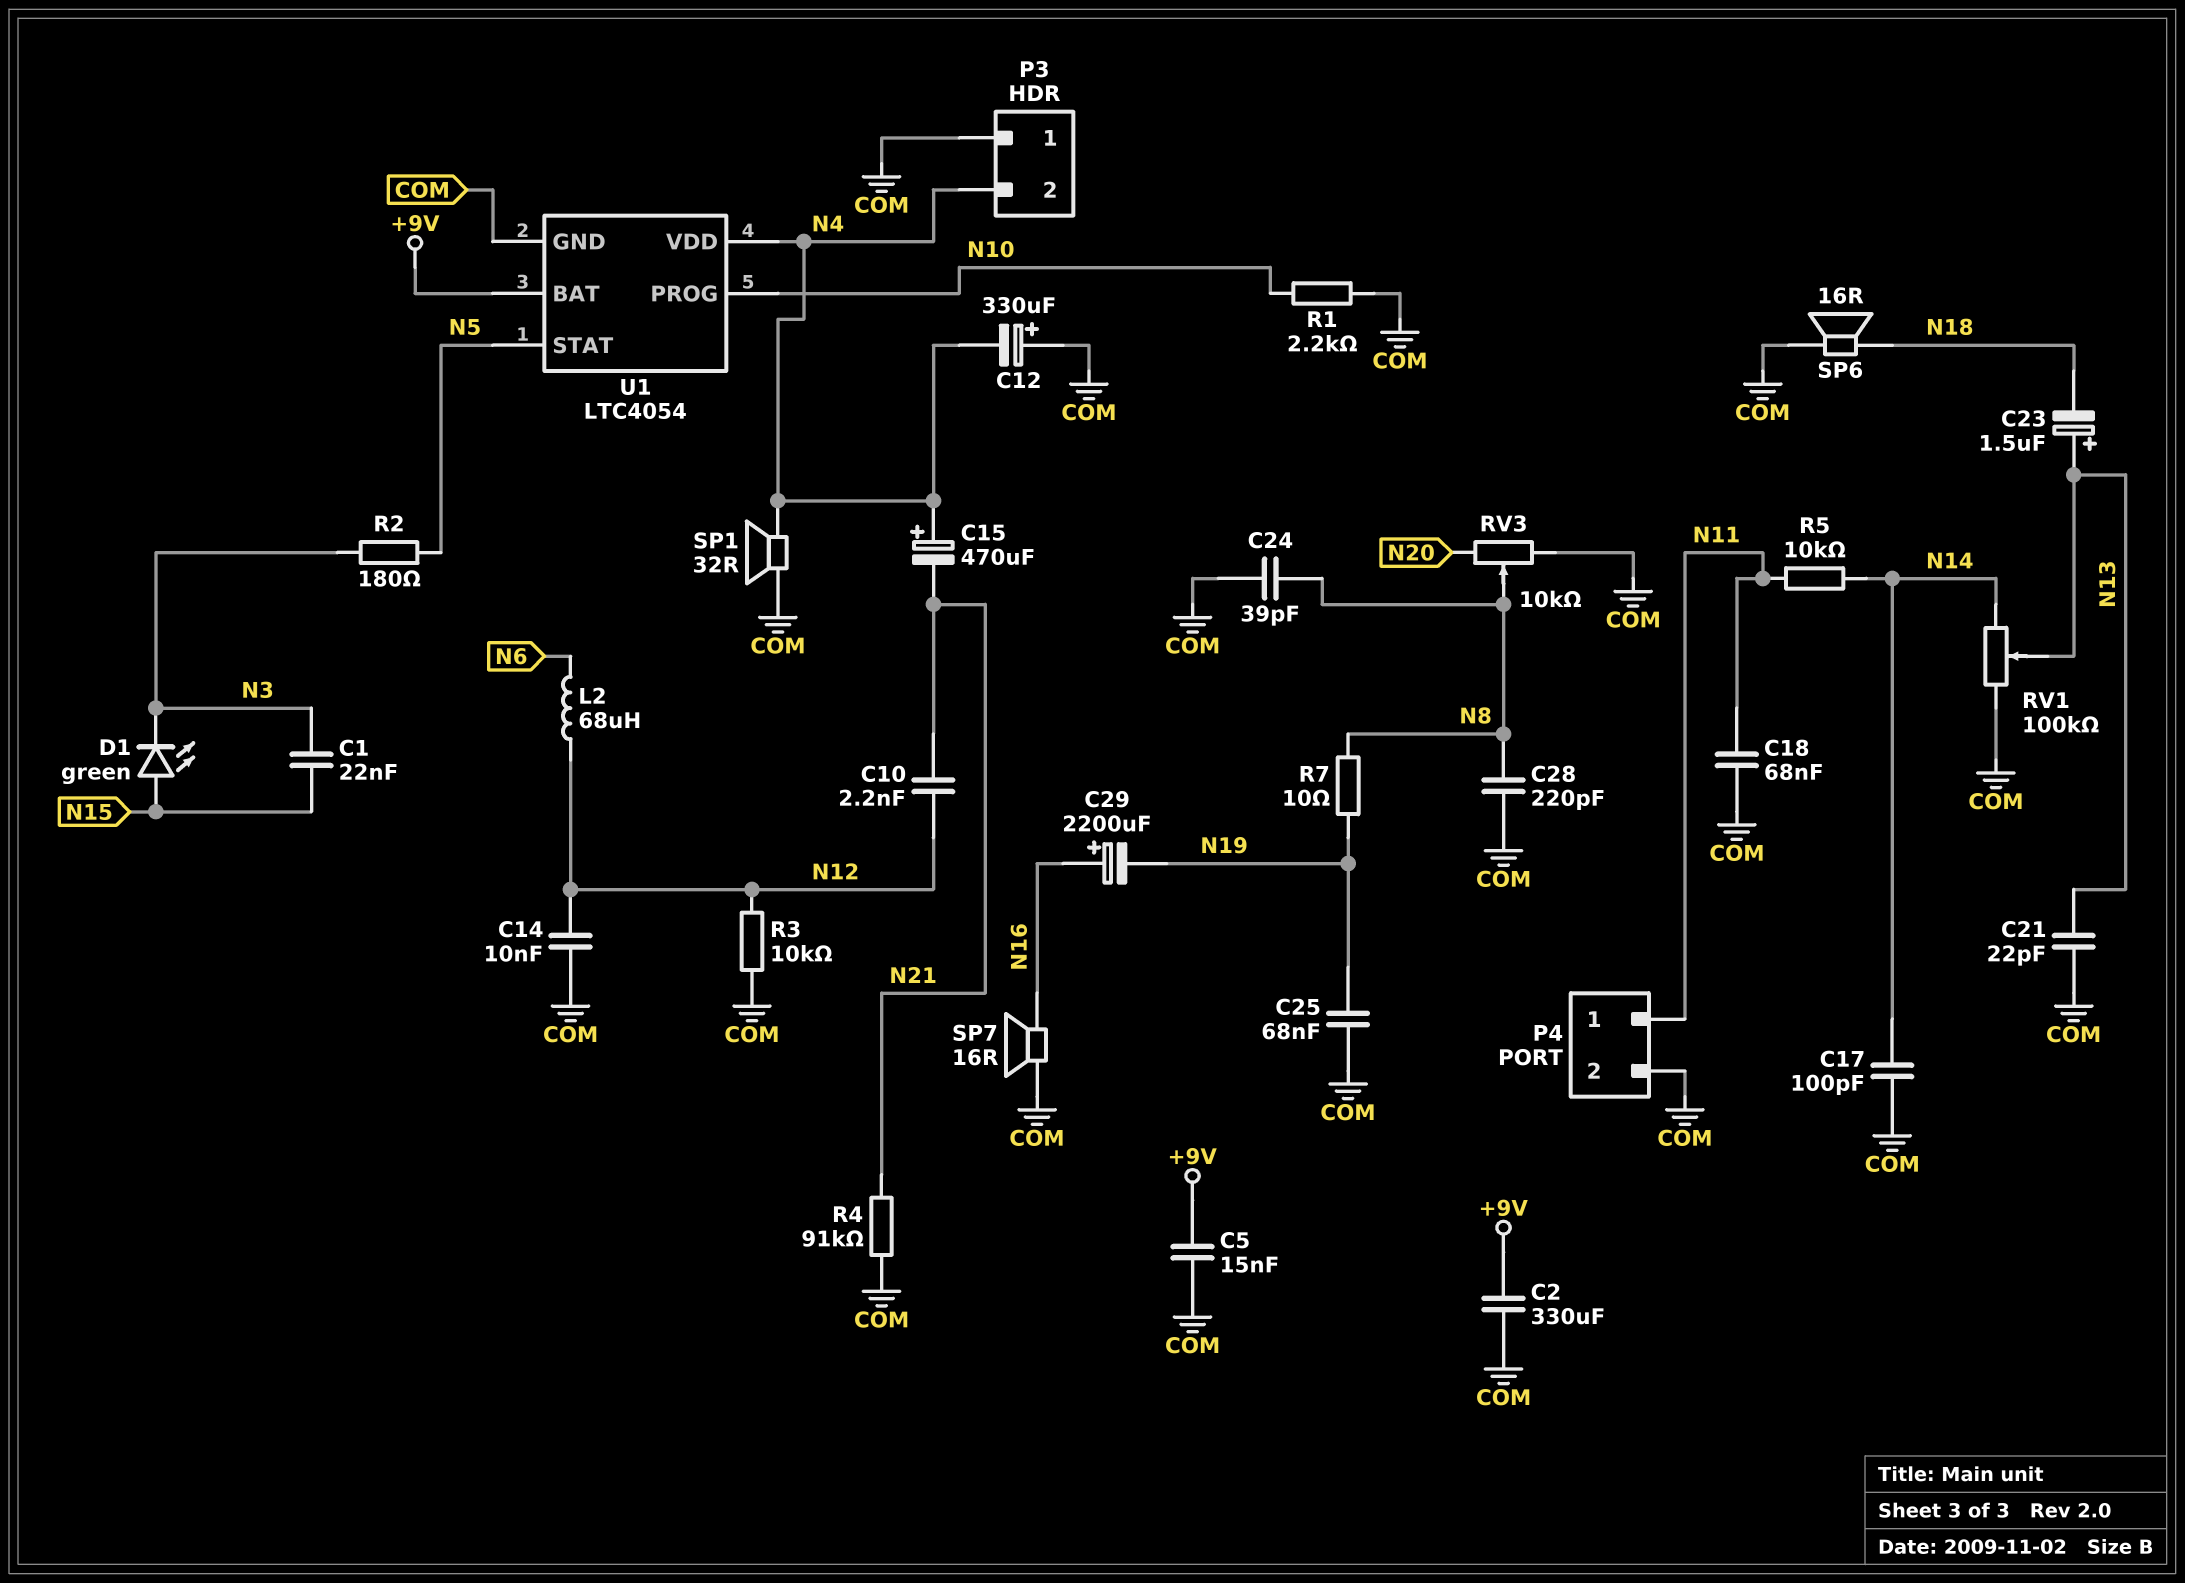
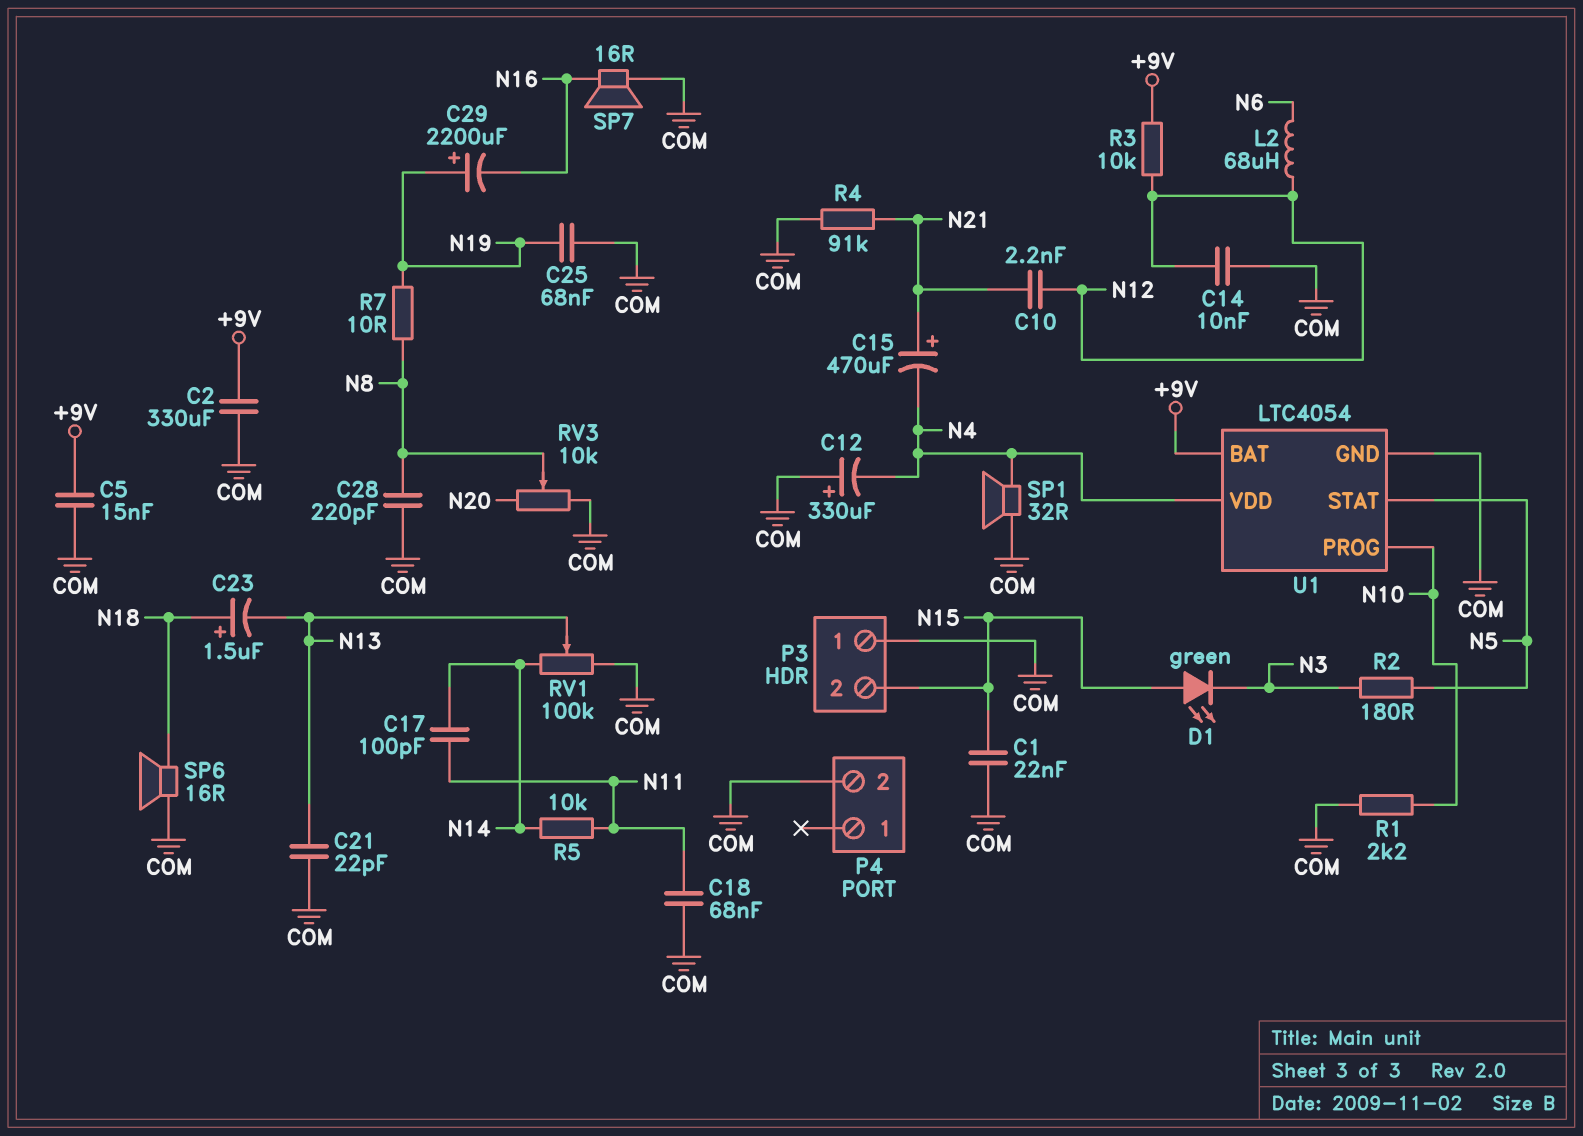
C1: 22nF (N3, N15) -> 22nF (COM, N15)
C15: 470uF (plus N4, minus N21) -> 470uF (plus N21, minus N4)
C17: 100pF (COM, N14) -> 100pF (N11, N14)
C23: 1.5uF (plus N13, minus N18) -> 1.5uF (plus N18, minus N13)
C24: 39pF (COM, N8) -> none
C29: 2200uF (plus N16, minus N19) -> 2200uF (plus N19, minus N16)
P3 pin 2: N4 -> N15
P4 pin 1: N11 -> none
R3: 10k (COM, N12) -> 10k (+9V, N12)

